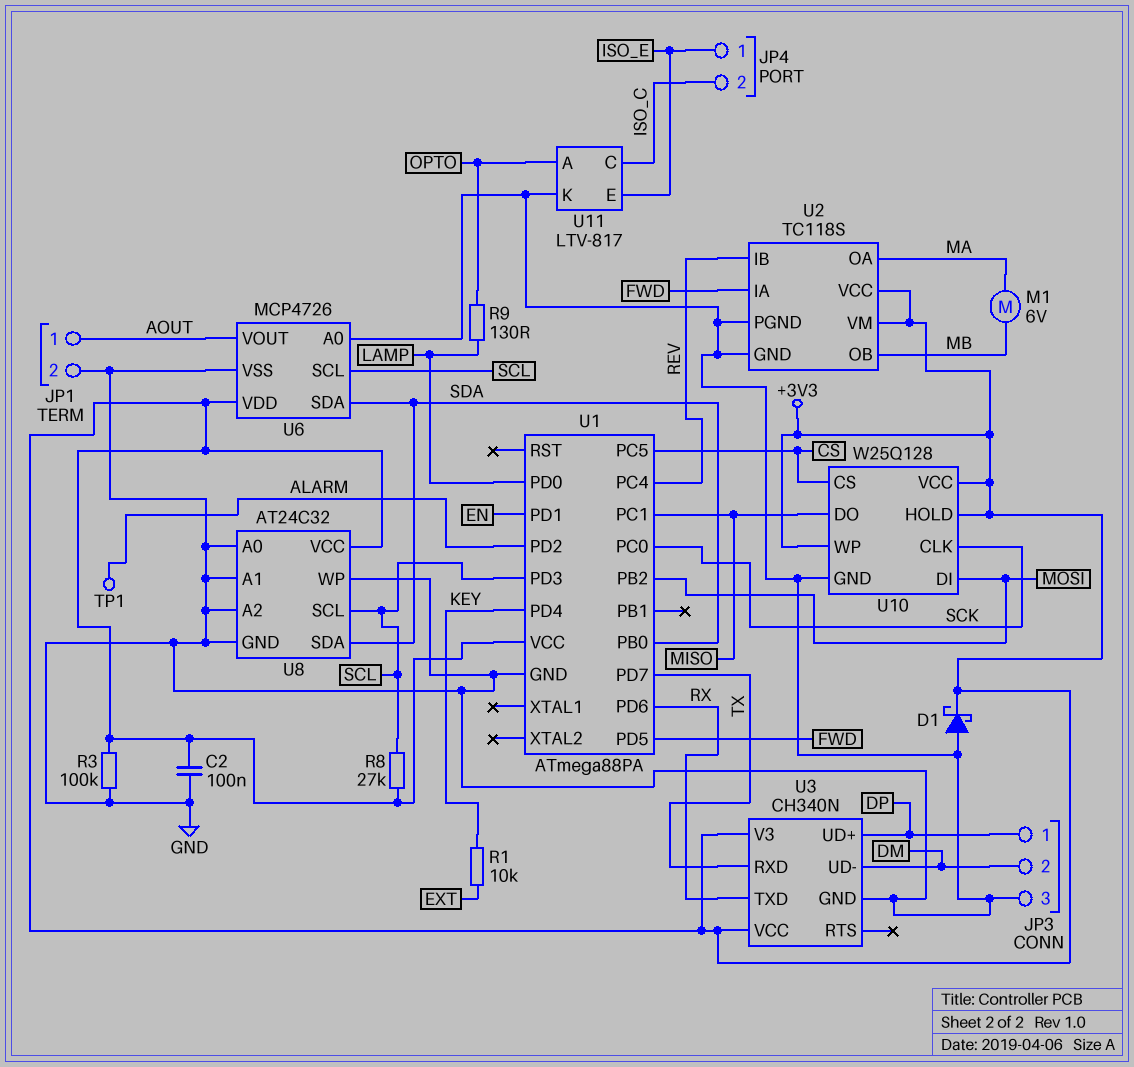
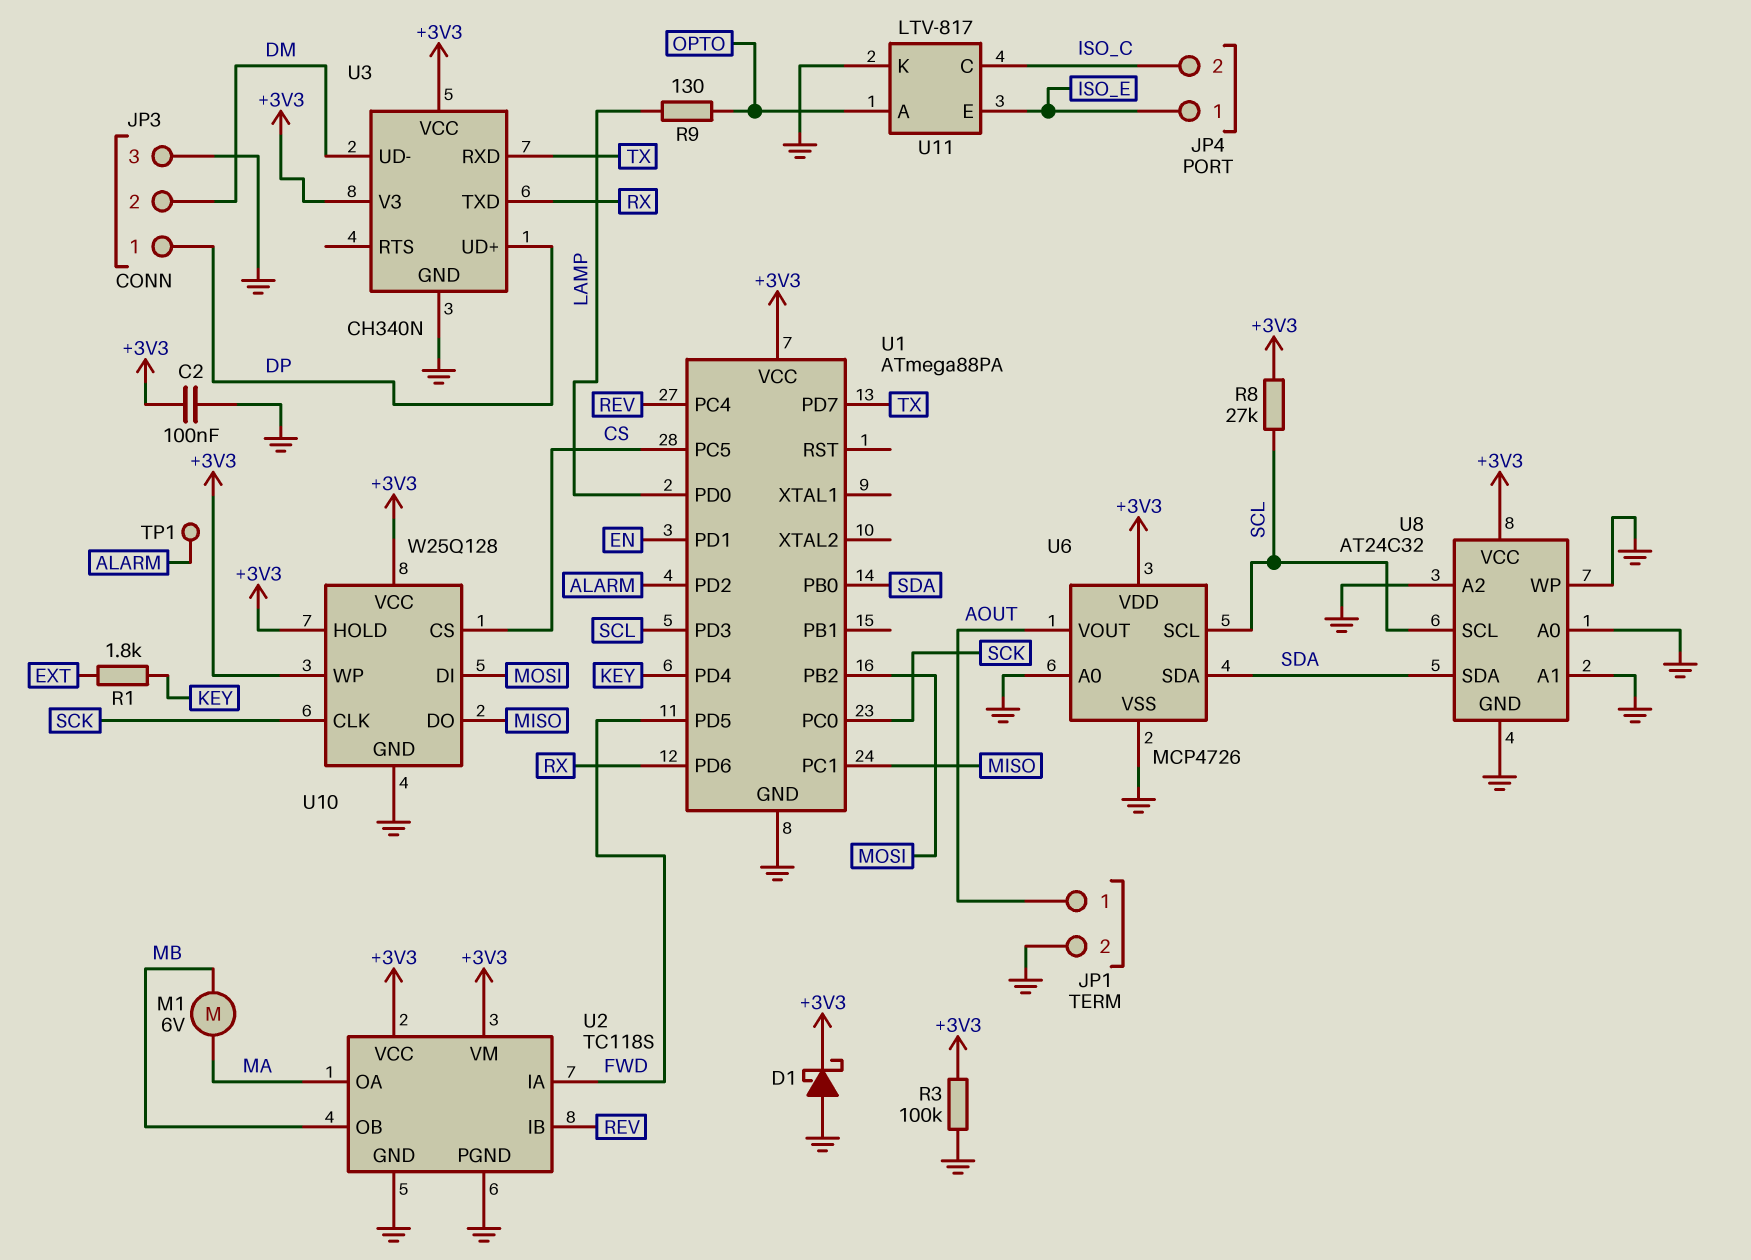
R1: 10k (EXT, KEY) -> 1.8k (EXT, KEY)

